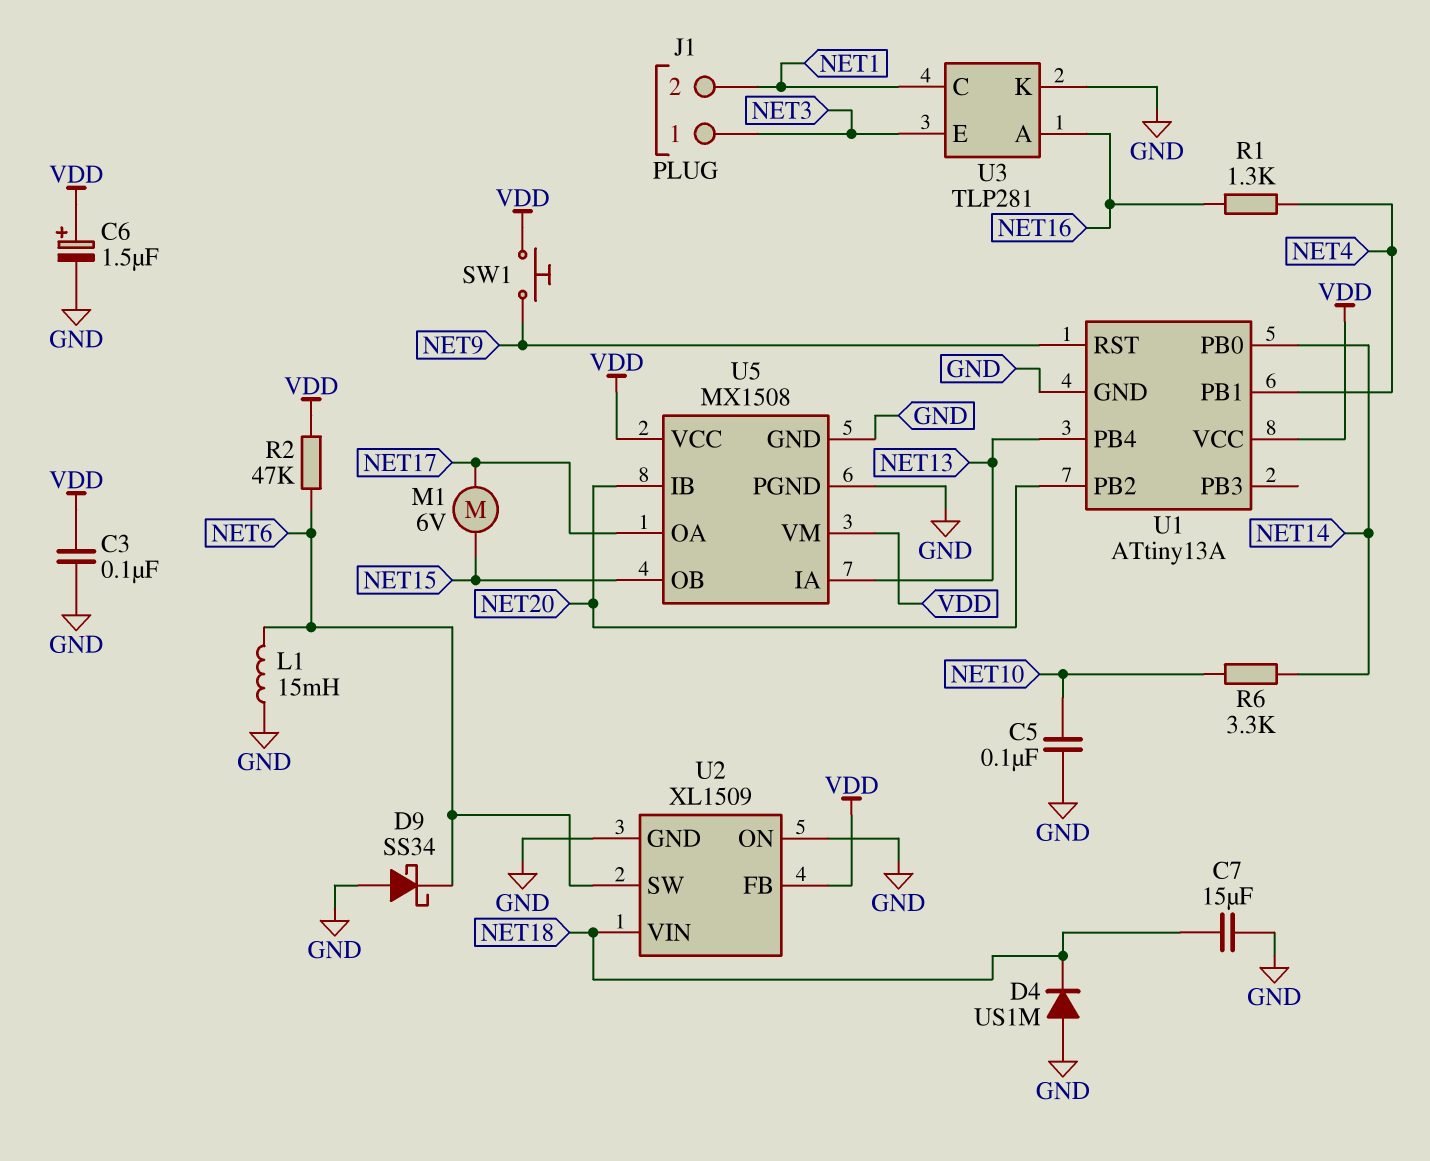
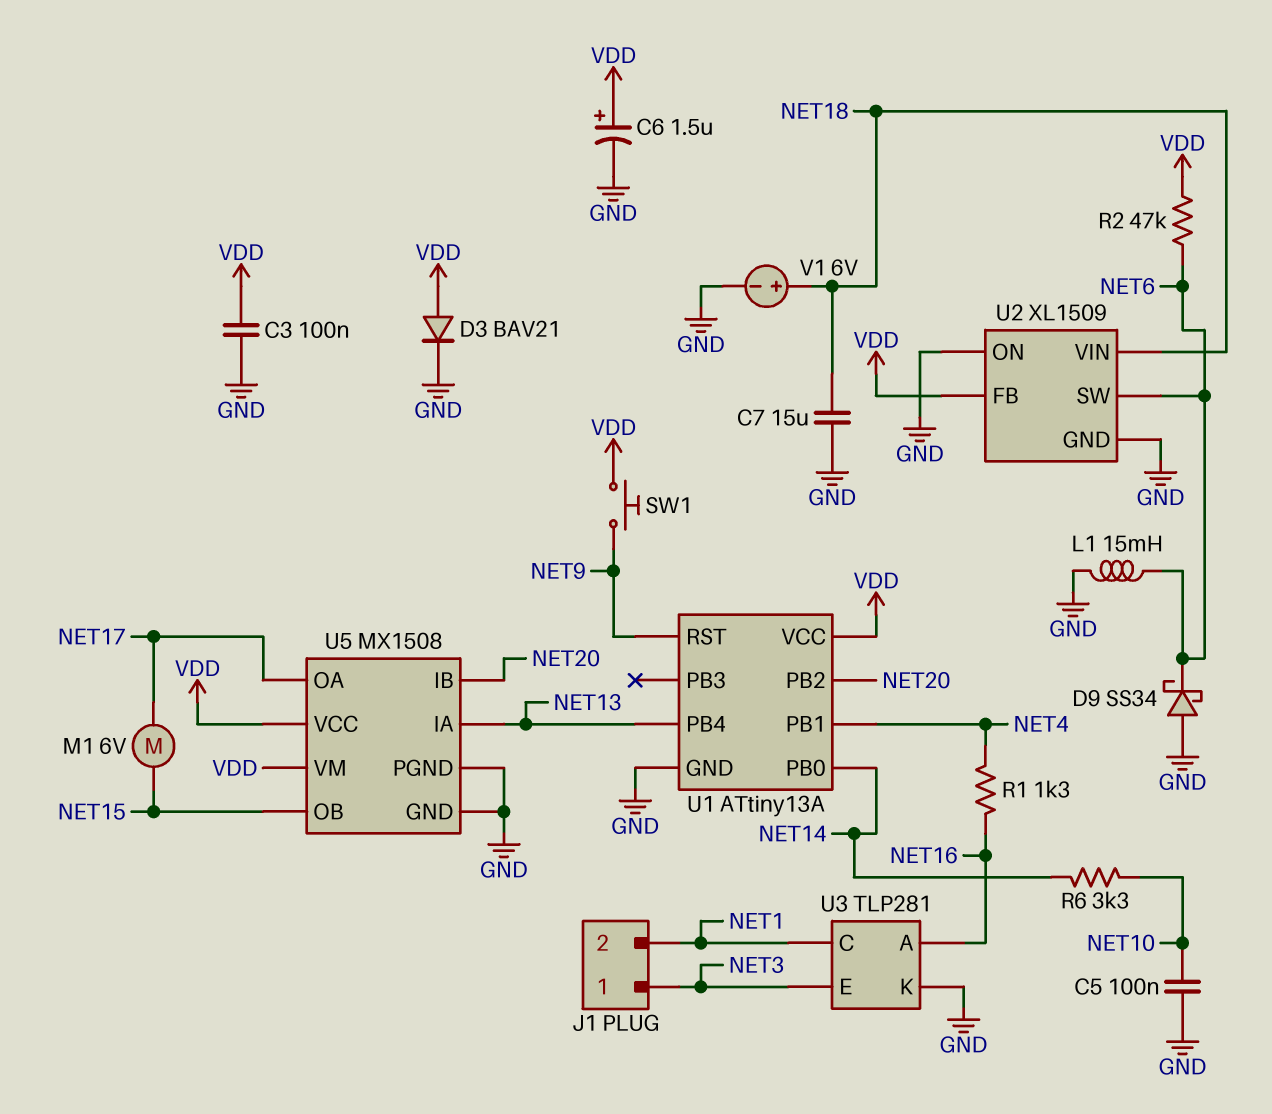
D3: none -> diode BAV21 (A VDD, K GND)
D4: diode US1M (A GND, K NET18) -> none
V1: none -> 6V (plus NET18, minus GND)

